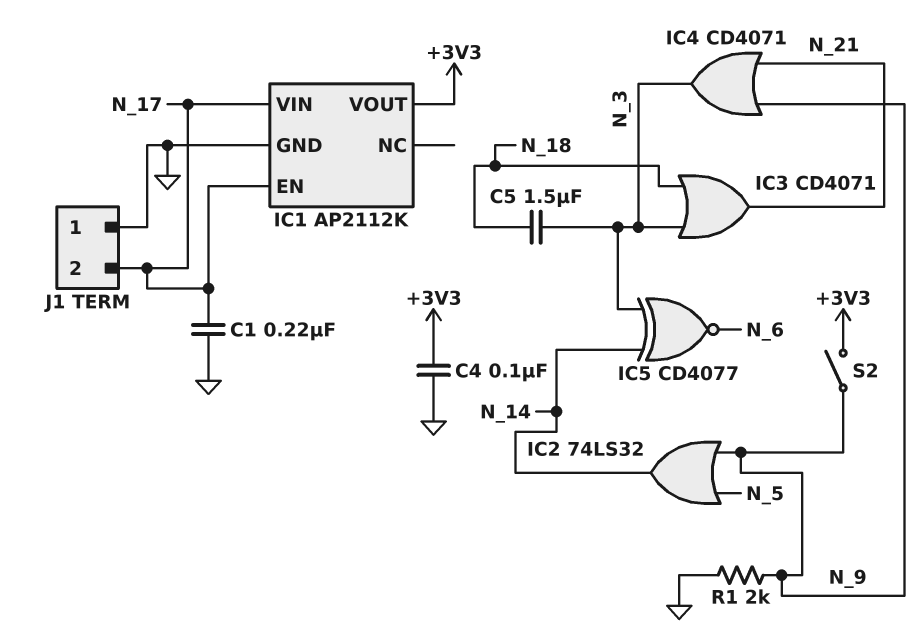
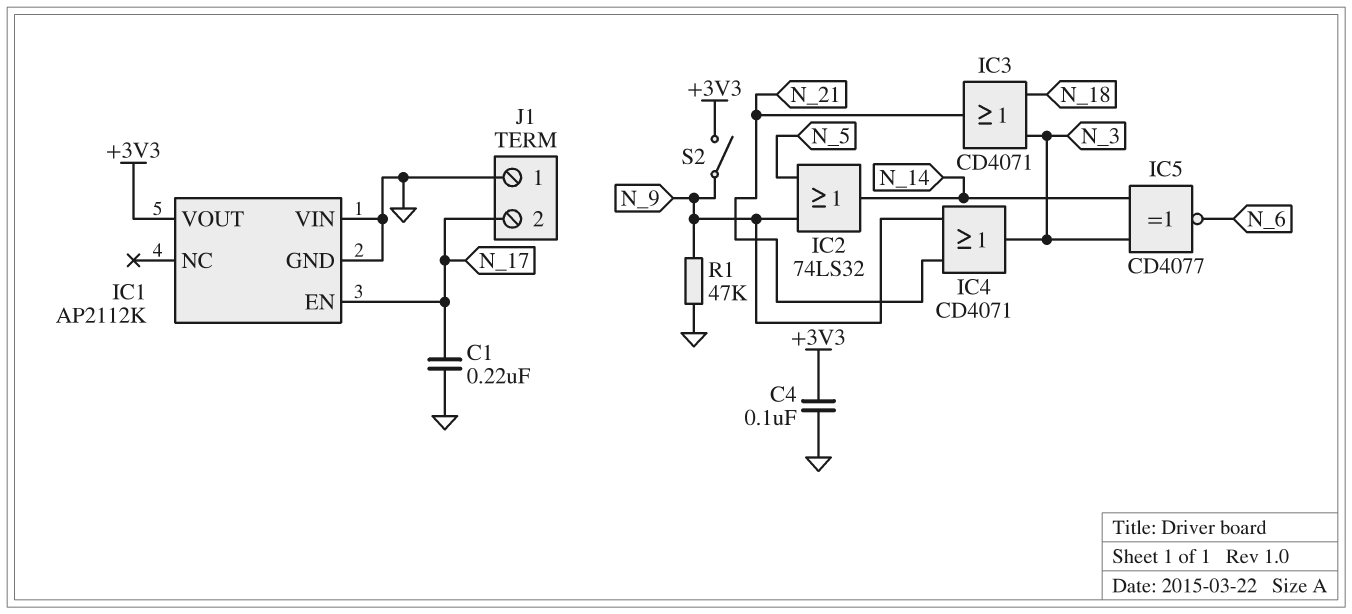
C5: 1.5uF (N_3, N_18) -> none
IC1 pin VIN: N_17 -> GND
R1: 2k (GND, N_9) -> 47k (GND, N_9)

